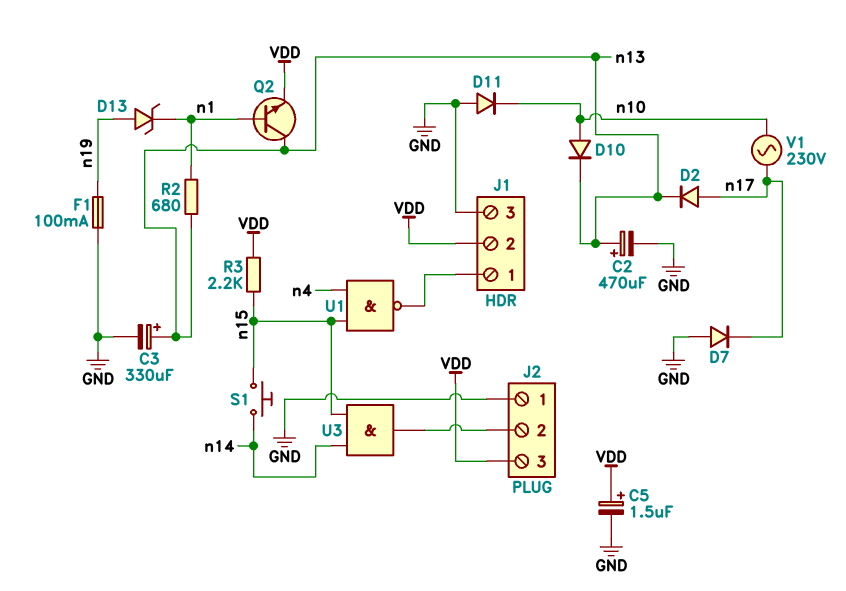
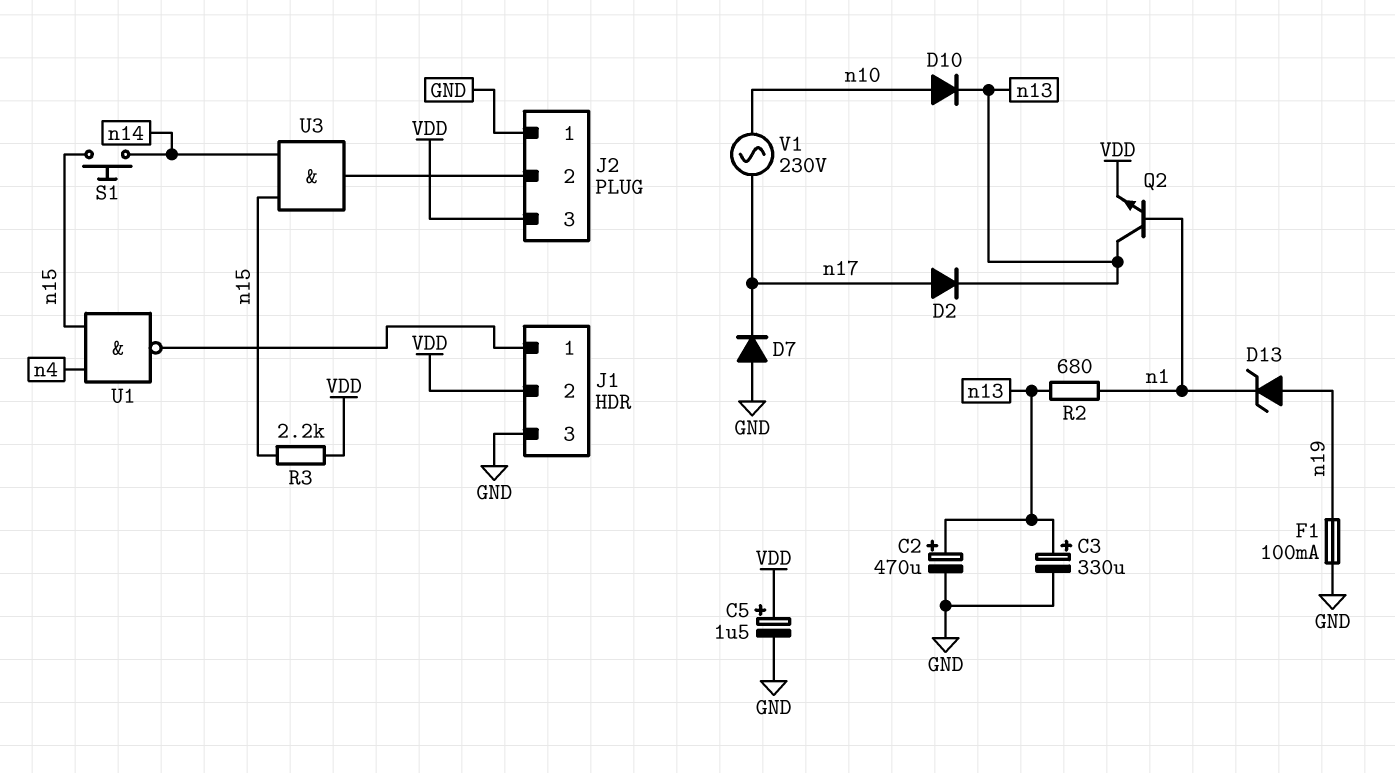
D11: diode (A GND, K n10) -> none

